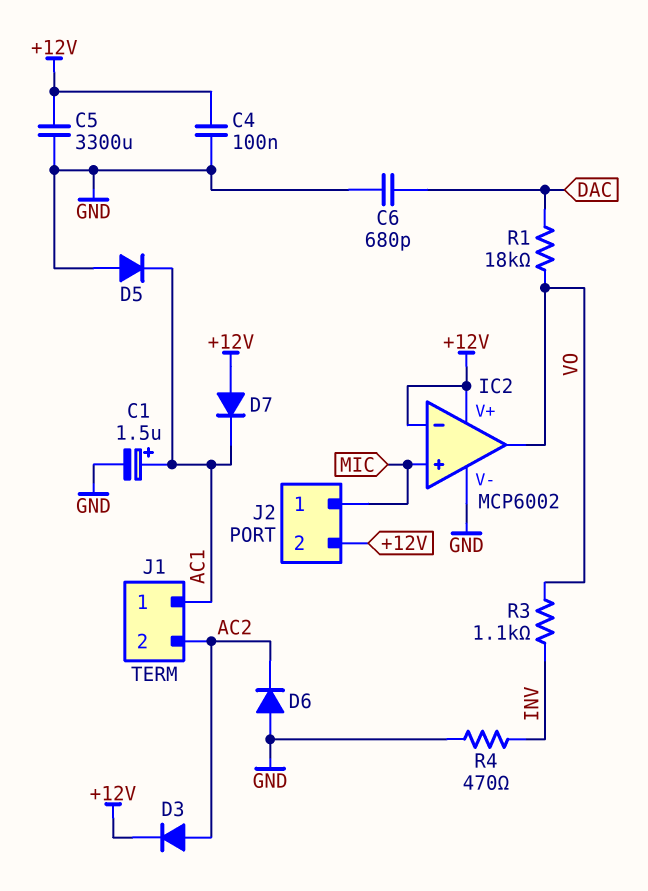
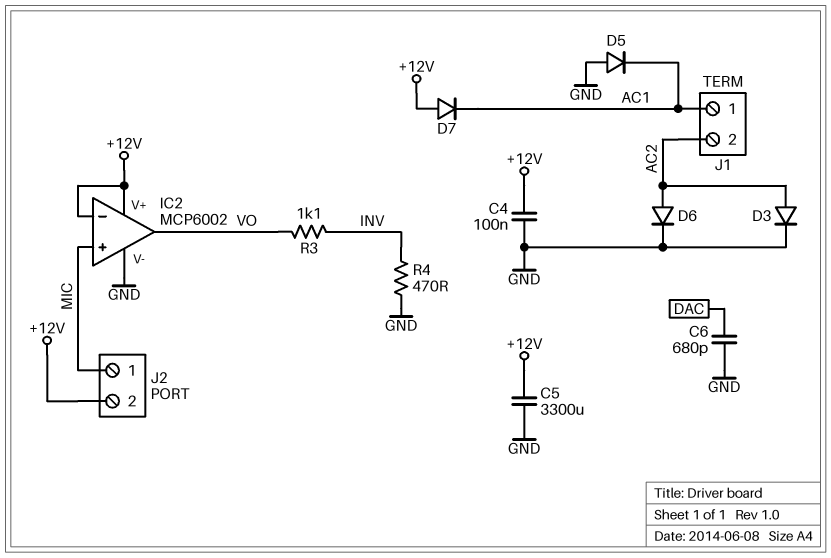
C1: 1.5uF (plus AC1, minus GND) -> none
D3: diode (A AC2, K +12V) -> diode (A AC2, K GND)
D6: diode (A GND, K AC2) -> diode (A AC2, K GND)
R1: 18k (DAC, VO) -> none

